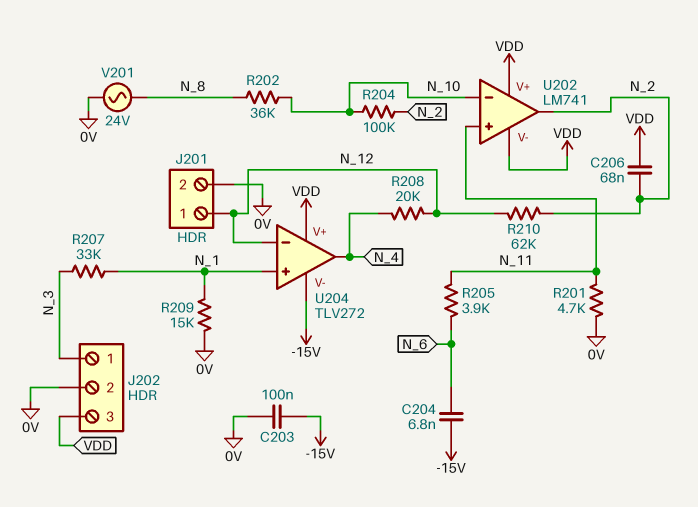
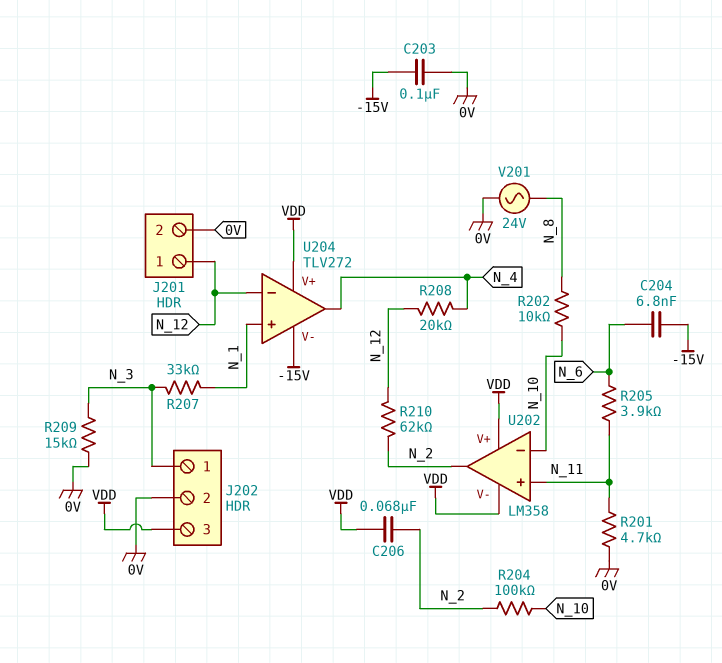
R202: 36k (N_8, N_10) -> 10k (N_8, N_10)
R209: 15k (0V, N_1) -> 15k (0V, N_3)
U202: LM741 -> LM358

